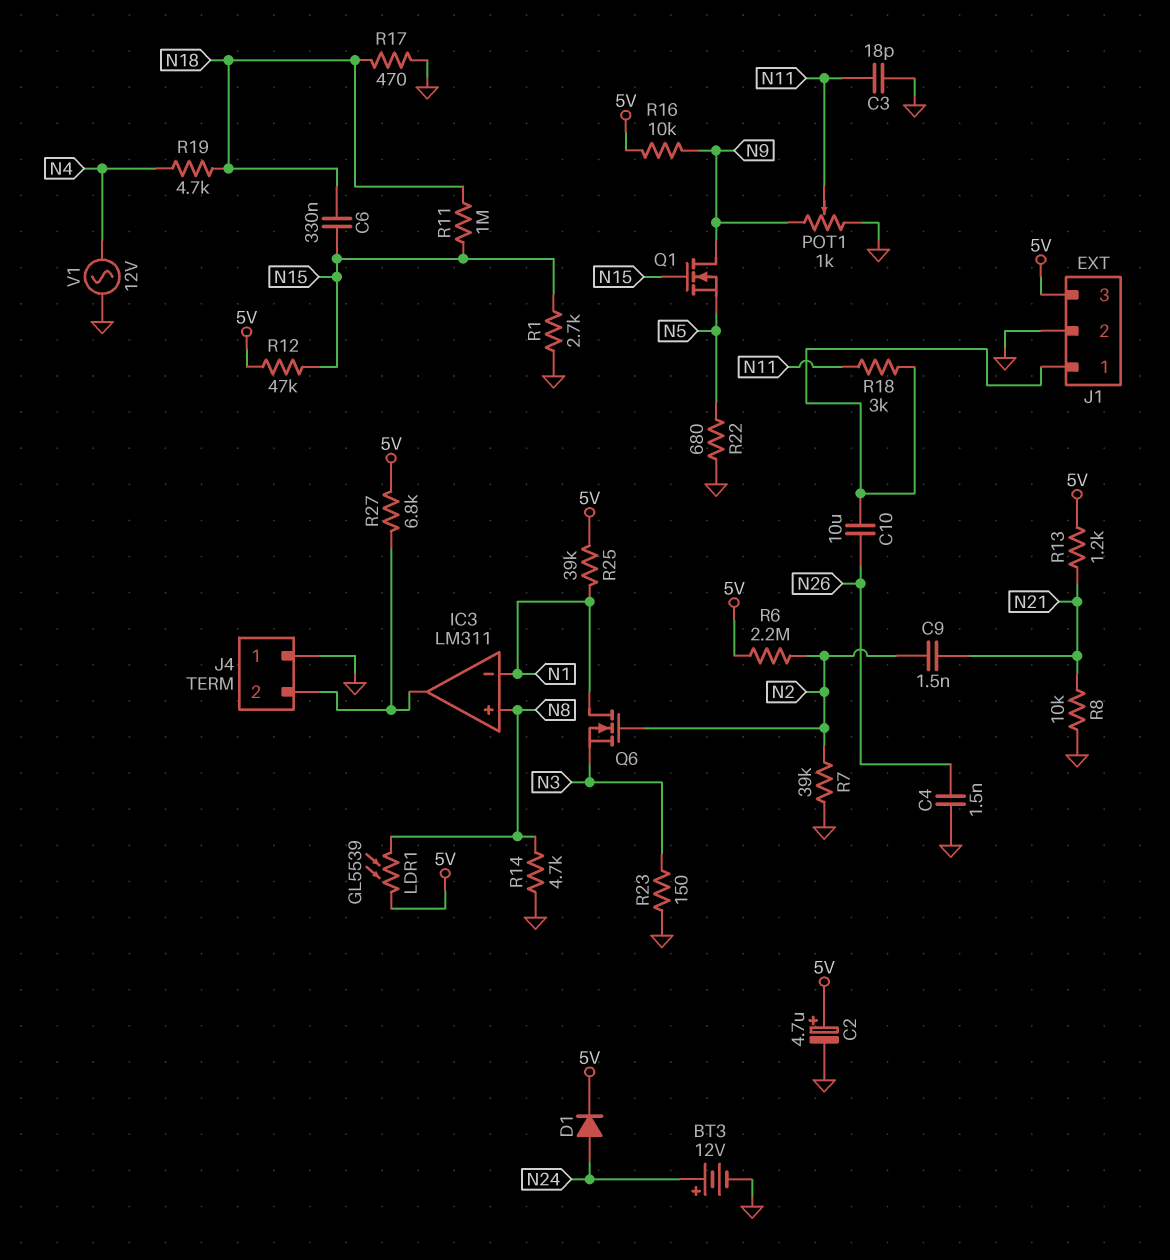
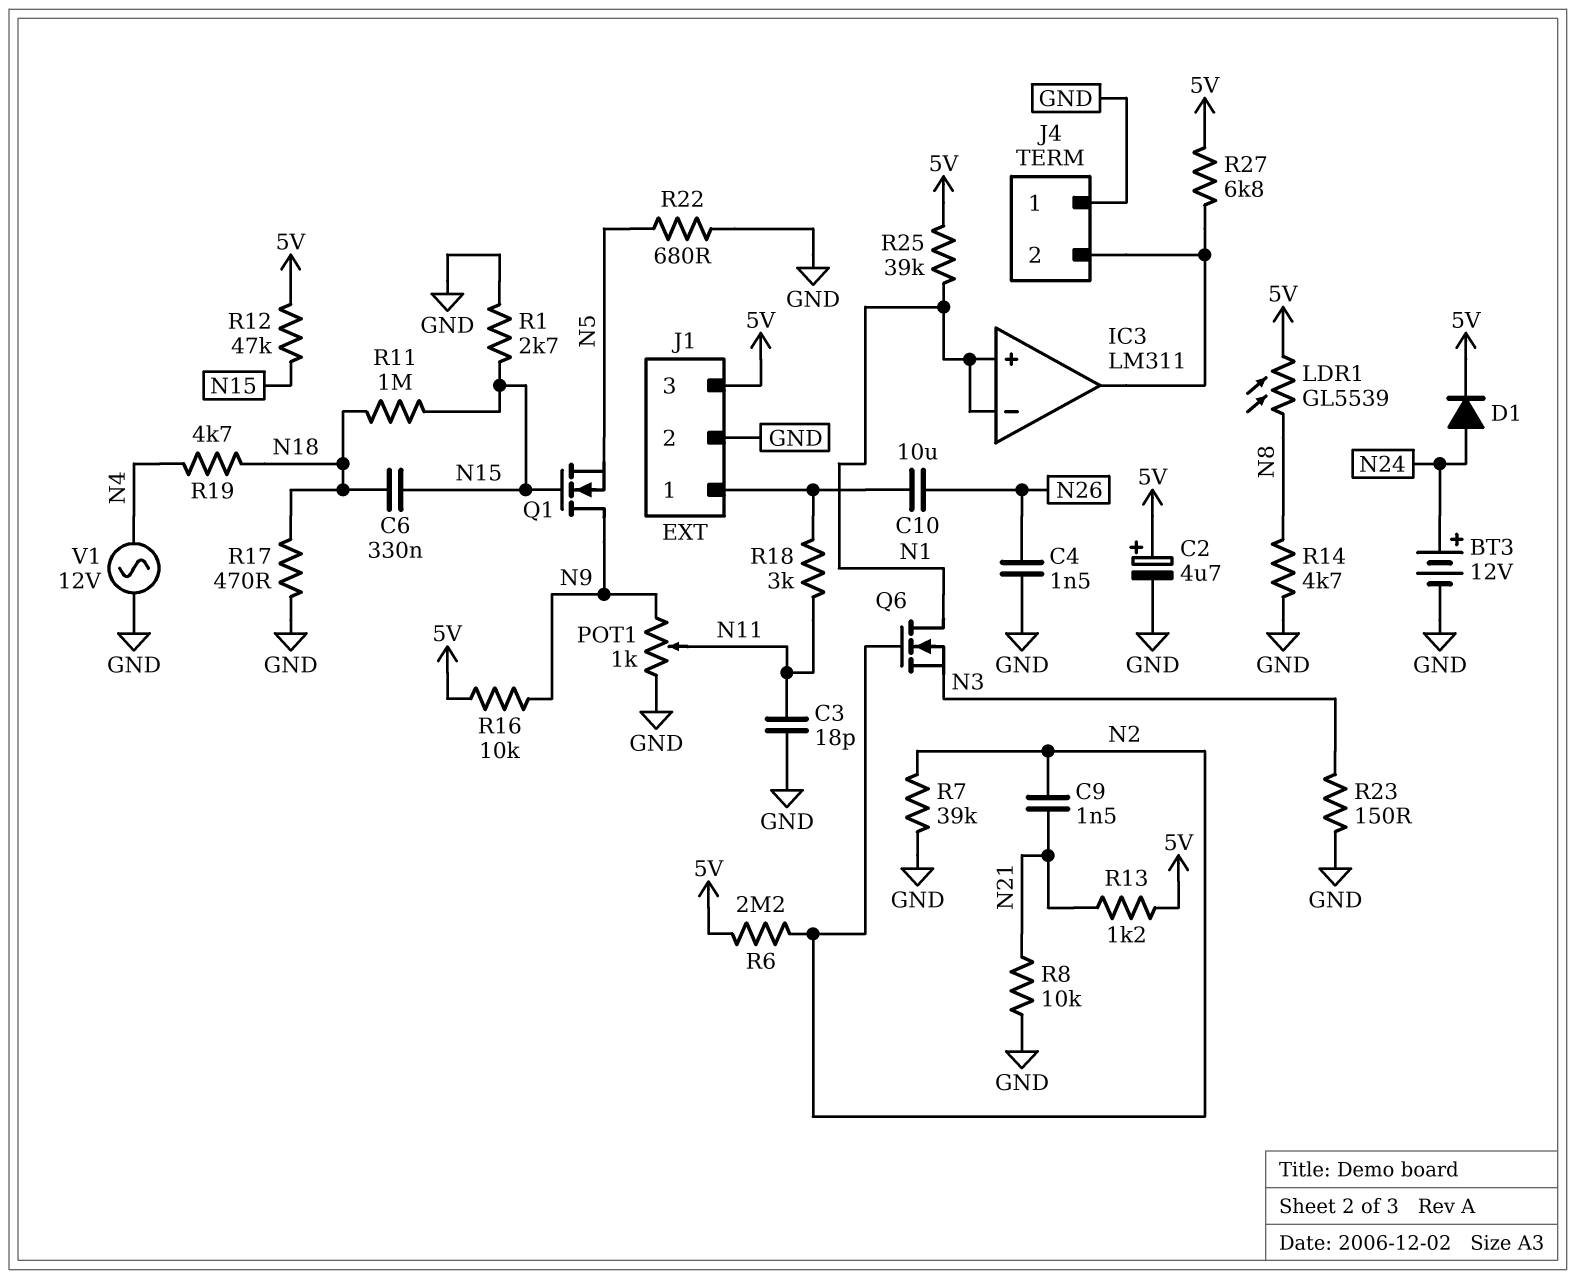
IC3 pin in+: N8 -> N1

